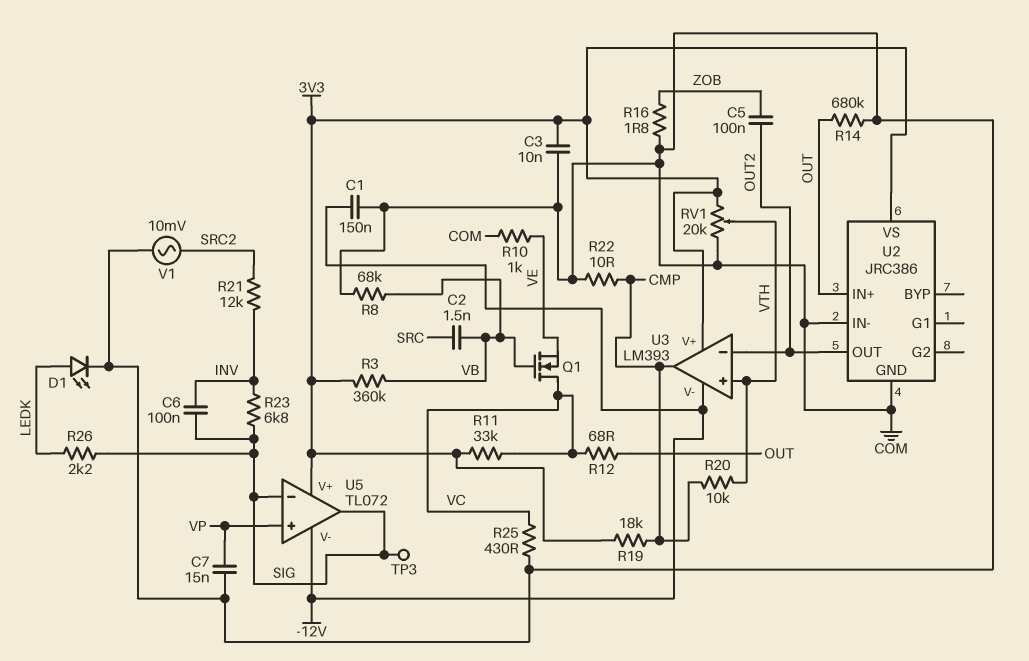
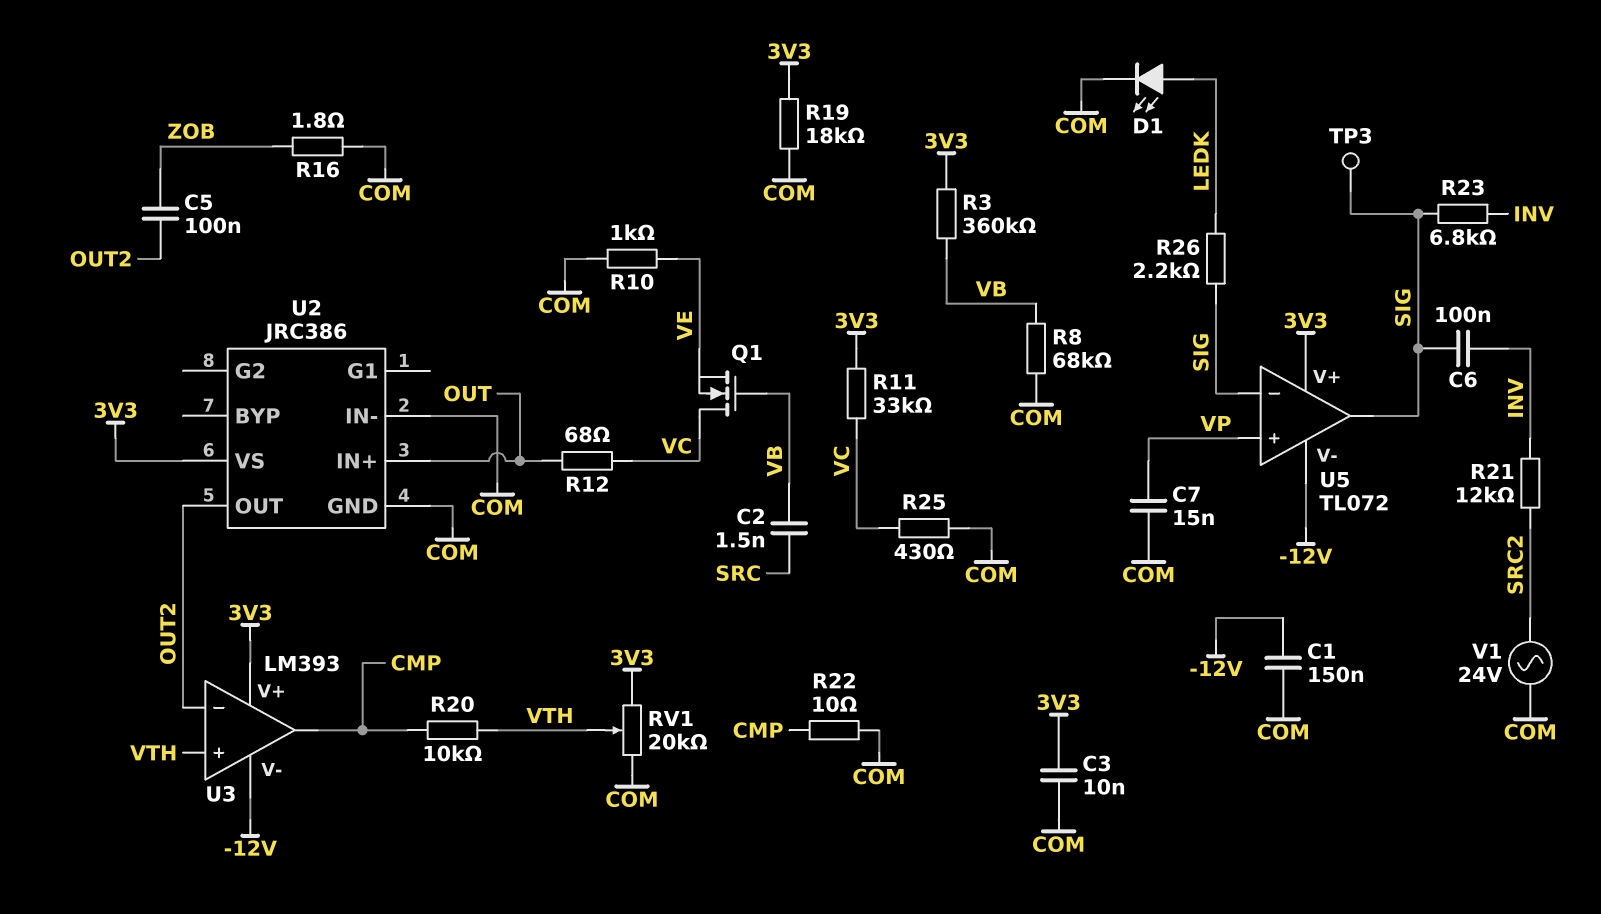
R14: 680k (COM, OUT) -> none
R19: 18k (3V3, CMP) -> 18k (3V3, COM)
V1: AC 10mV (COM, SRC2) -> AC 24V (COM, SRC2)

